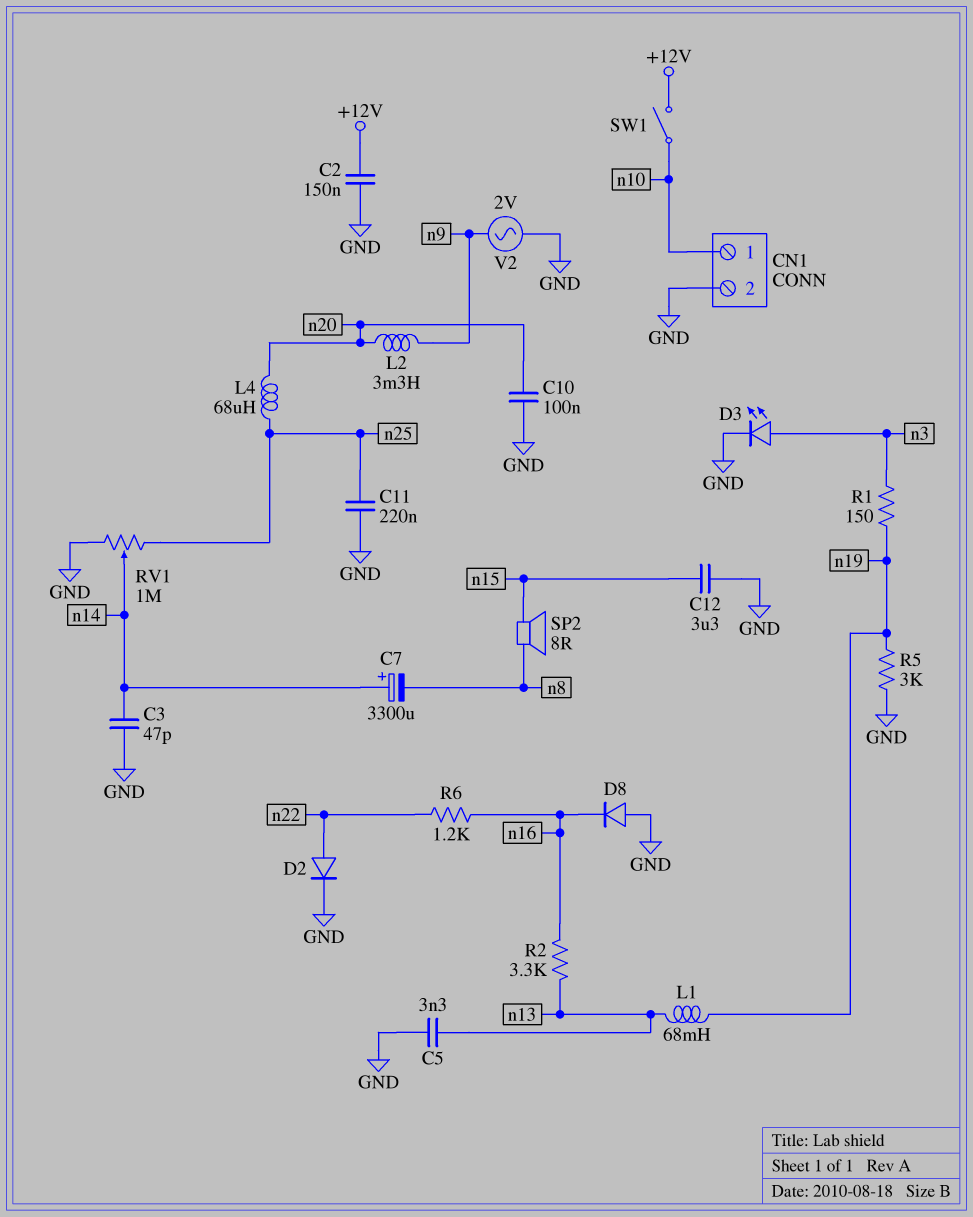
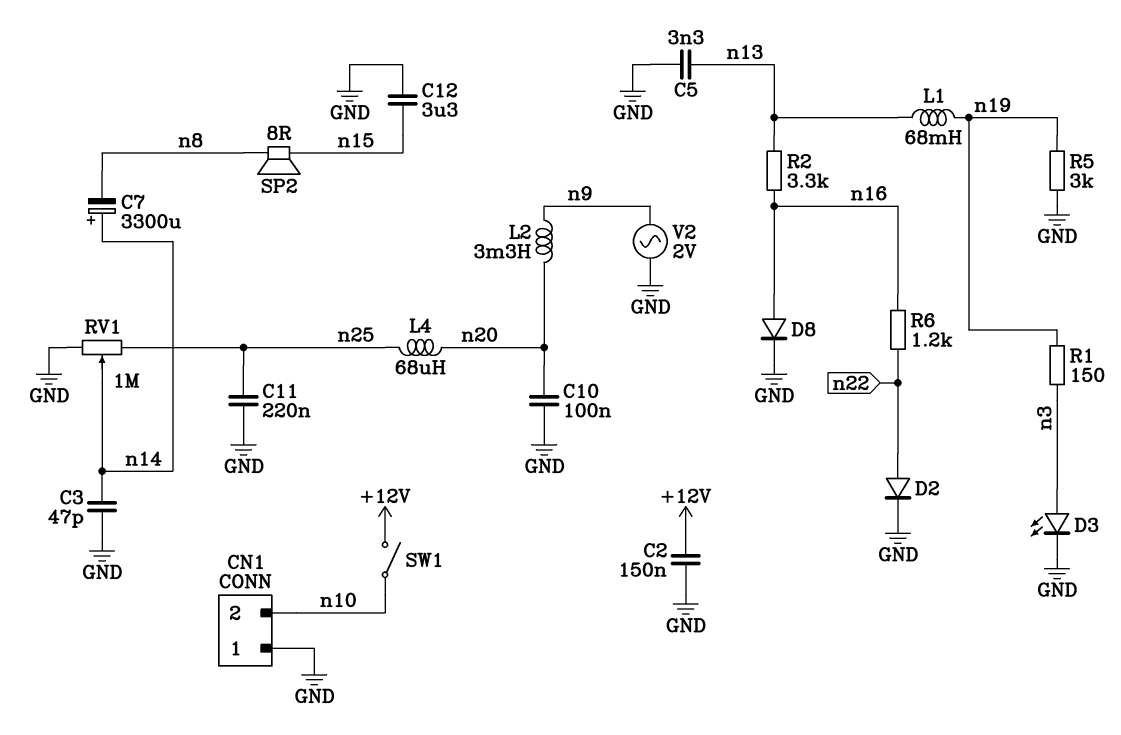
CN1 pin 1: n10 -> GND
CN1 pin 2: GND -> n10
D8: diode (A GND, K n16) -> diode (A n16, K GND)

